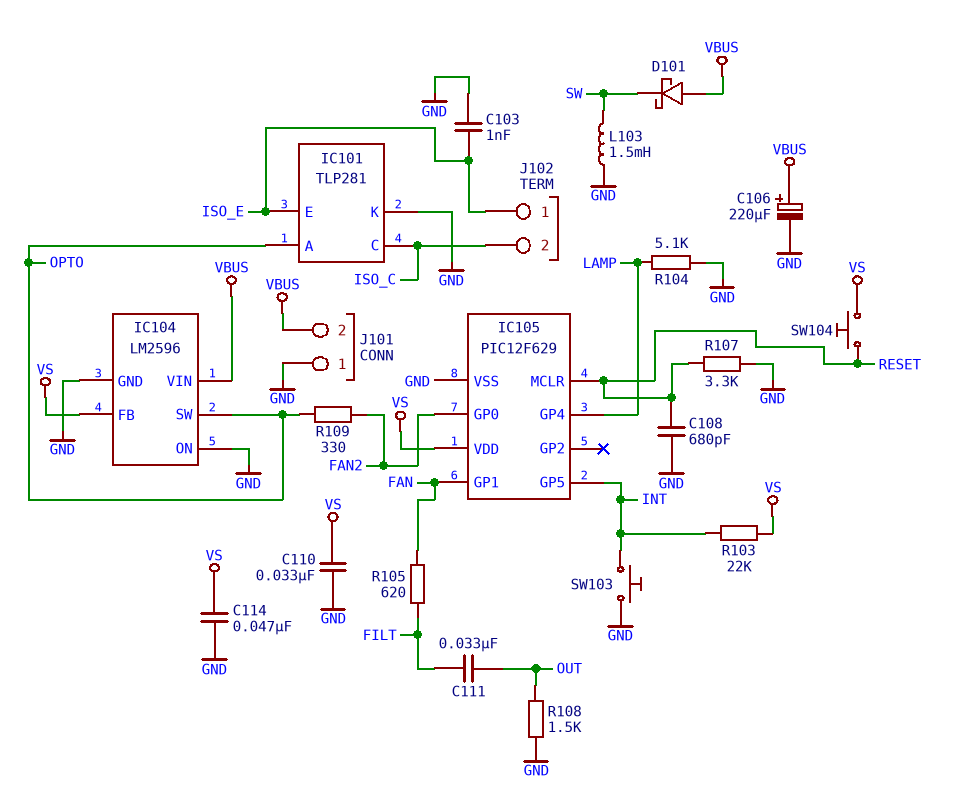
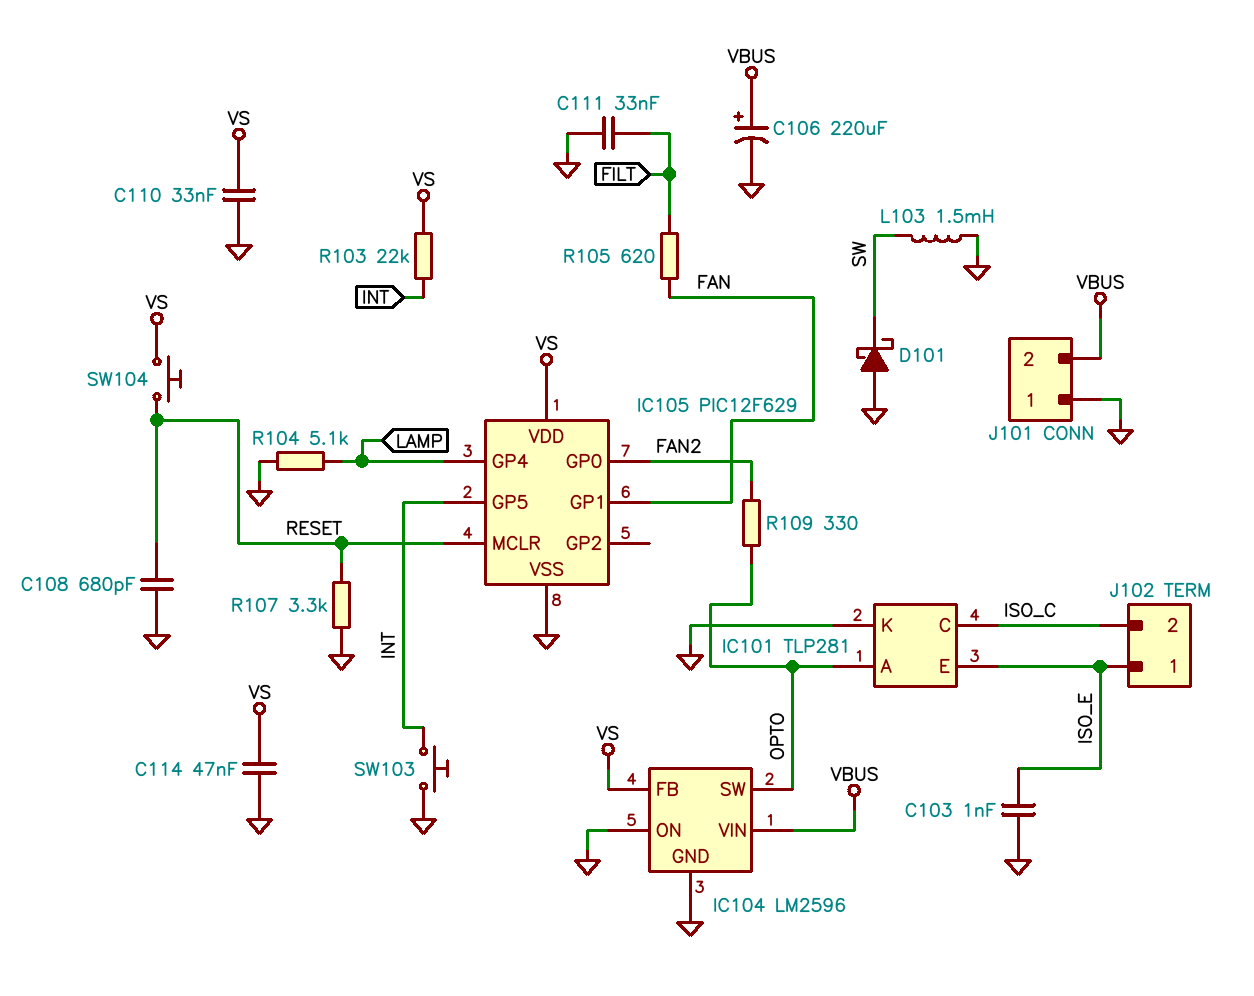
C111: 33nF (FILT, OUT) -> 33nF (FILT, GND)
D101: schottky (A VBUS, K SW) -> schottky (A GND, K SW)
R108: 1.5k (GND, OUT) -> none

